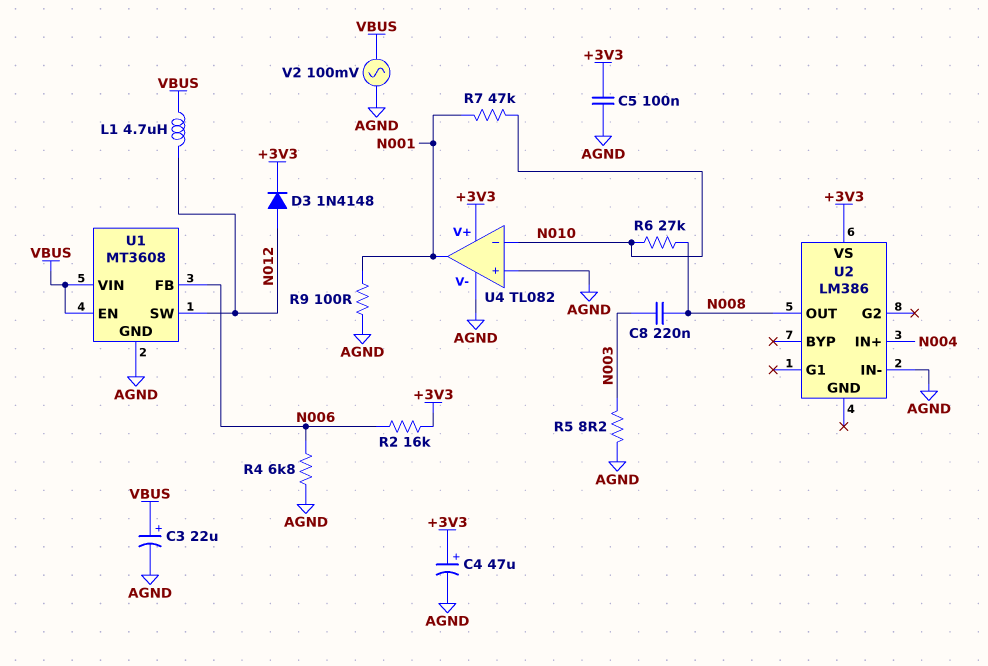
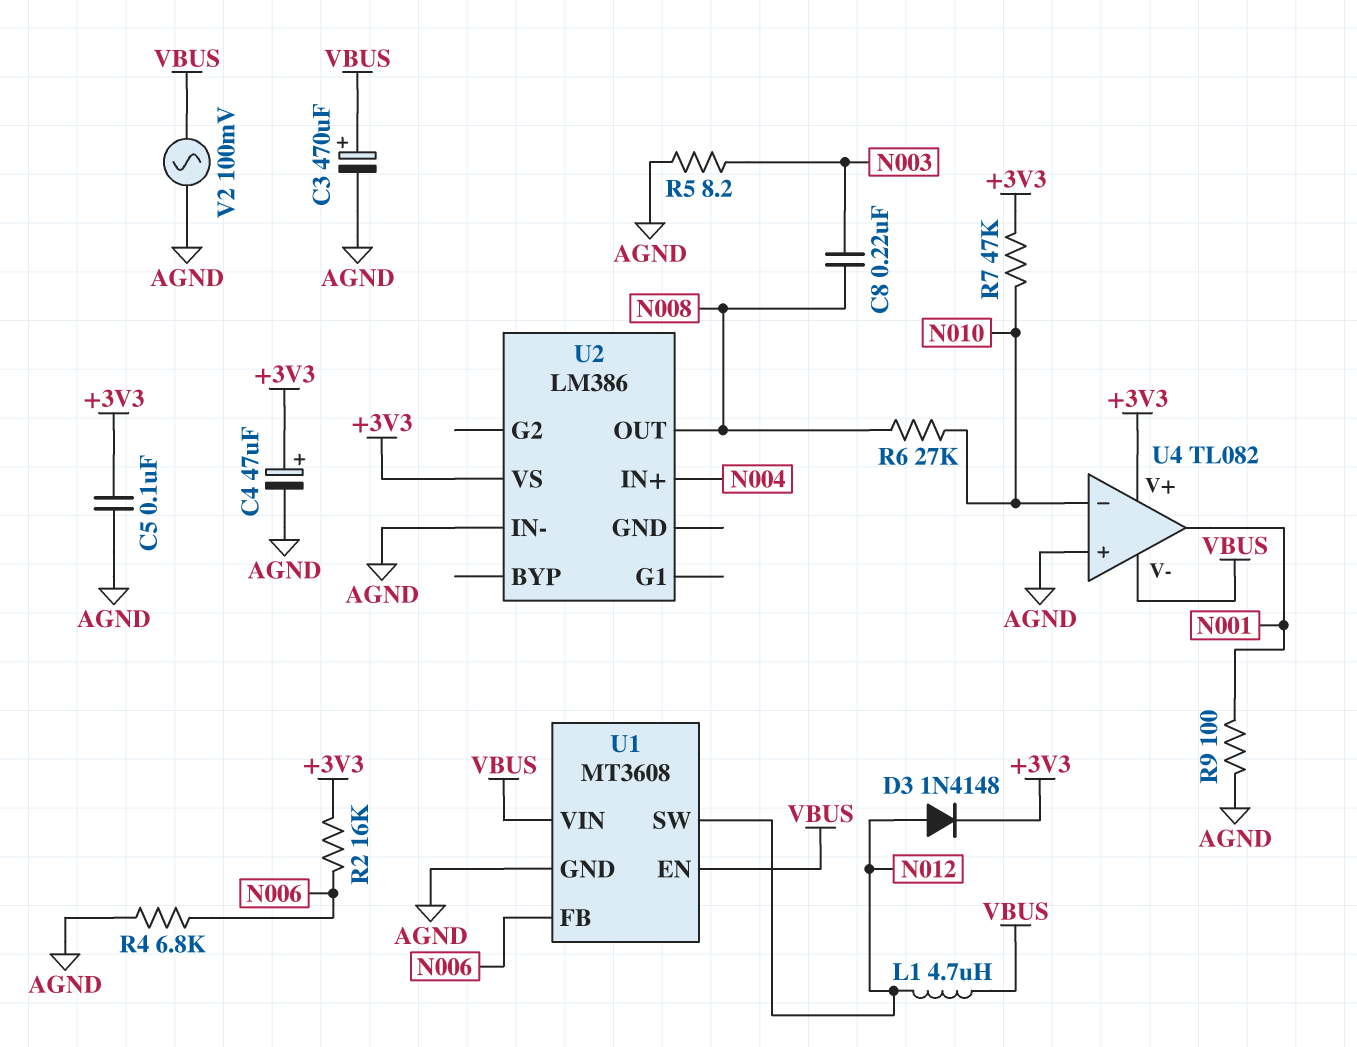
C3: 22uF (plus VBUS, minus AGND) -> 470uF (plus VBUS, minus AGND)
R7: 47k (N001, N010) -> 47k (+3V3, N010)
U4 pin V-: AGND -> VBUS

